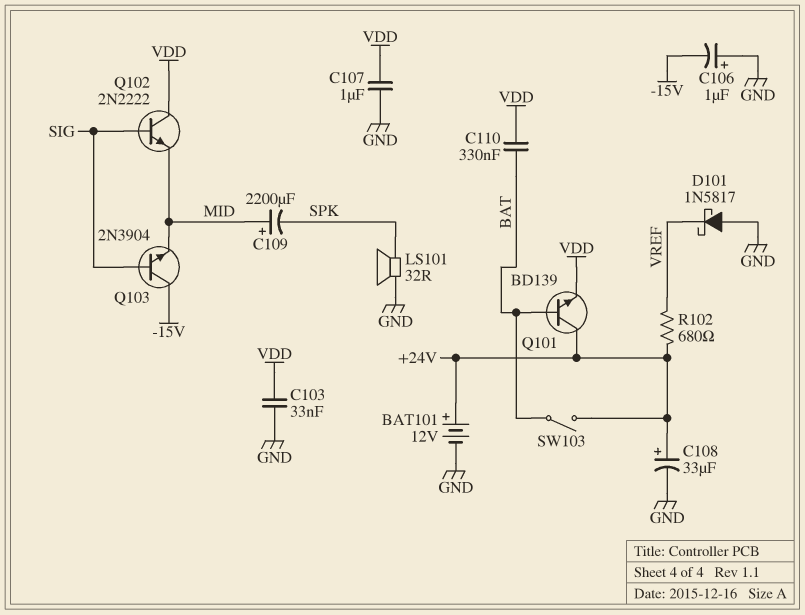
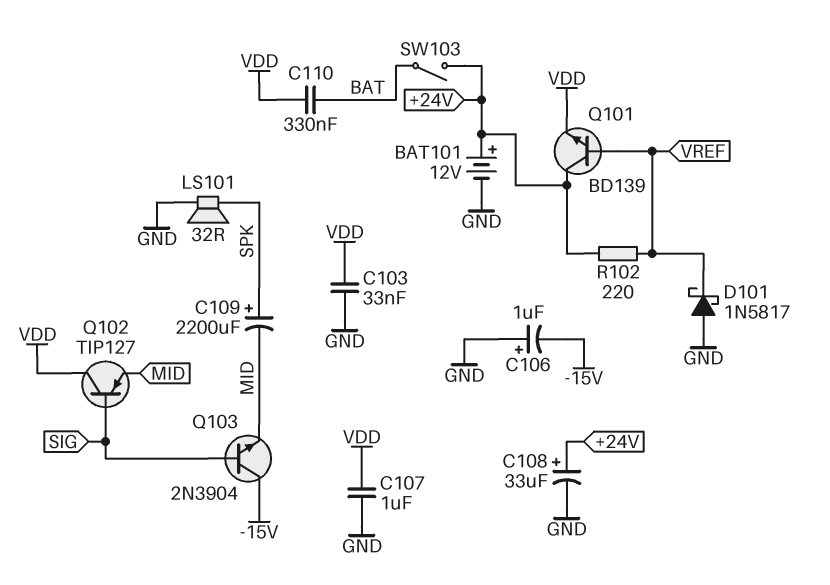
C109: 2200uF (plus MID, minus SPK) -> 2200uF (plus SPK, minus MID)
Q101: NPN BD139 (B BAT, C +24V, E VDD) -> NPN BD139 (B VREF, C +24V, E VDD)
Q102: NPN 2N2222 (B SIG, C VDD, E MID) -> PNP TIP127 (B SIG, C VDD, E MID)
R102: 680 (+24V, VREF) -> 220 (+24V, VREF)

